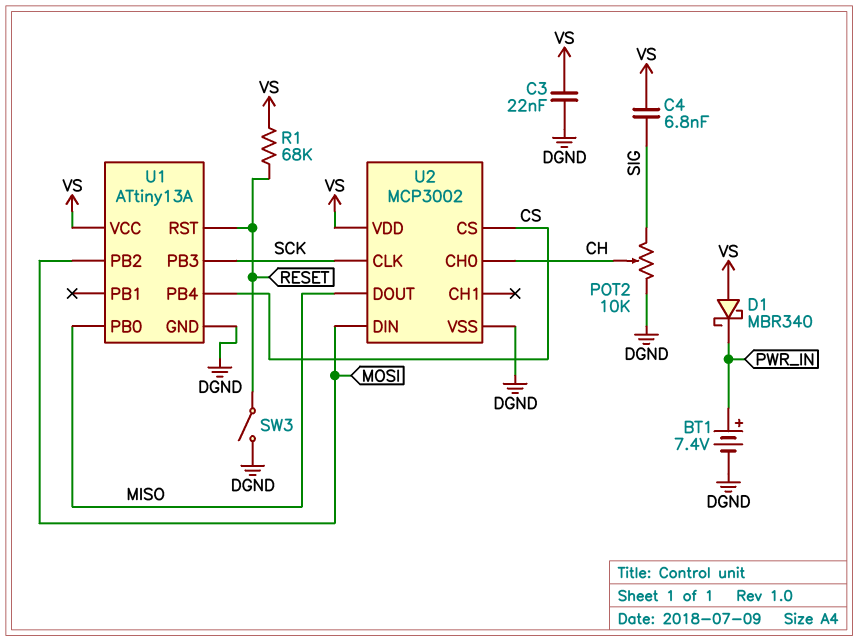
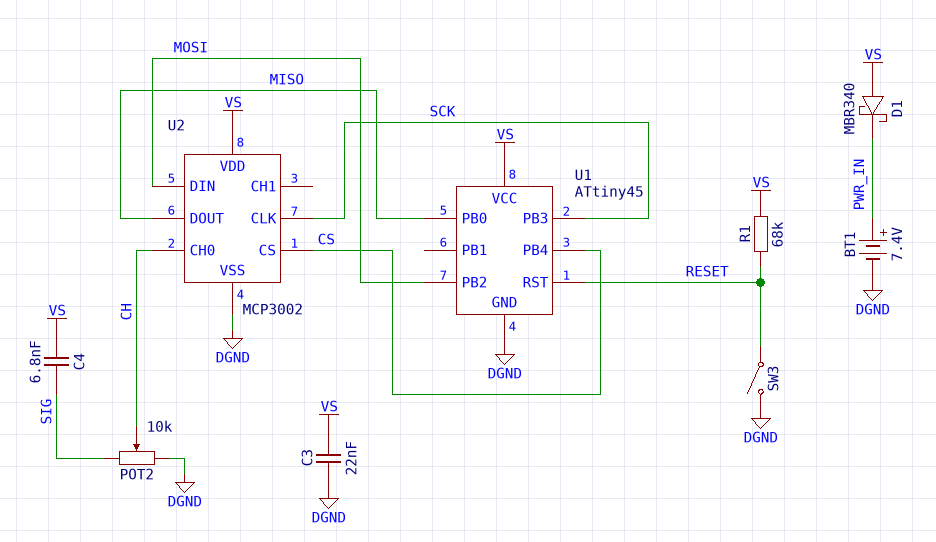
U1: ATtiny13A -> ATtiny45

